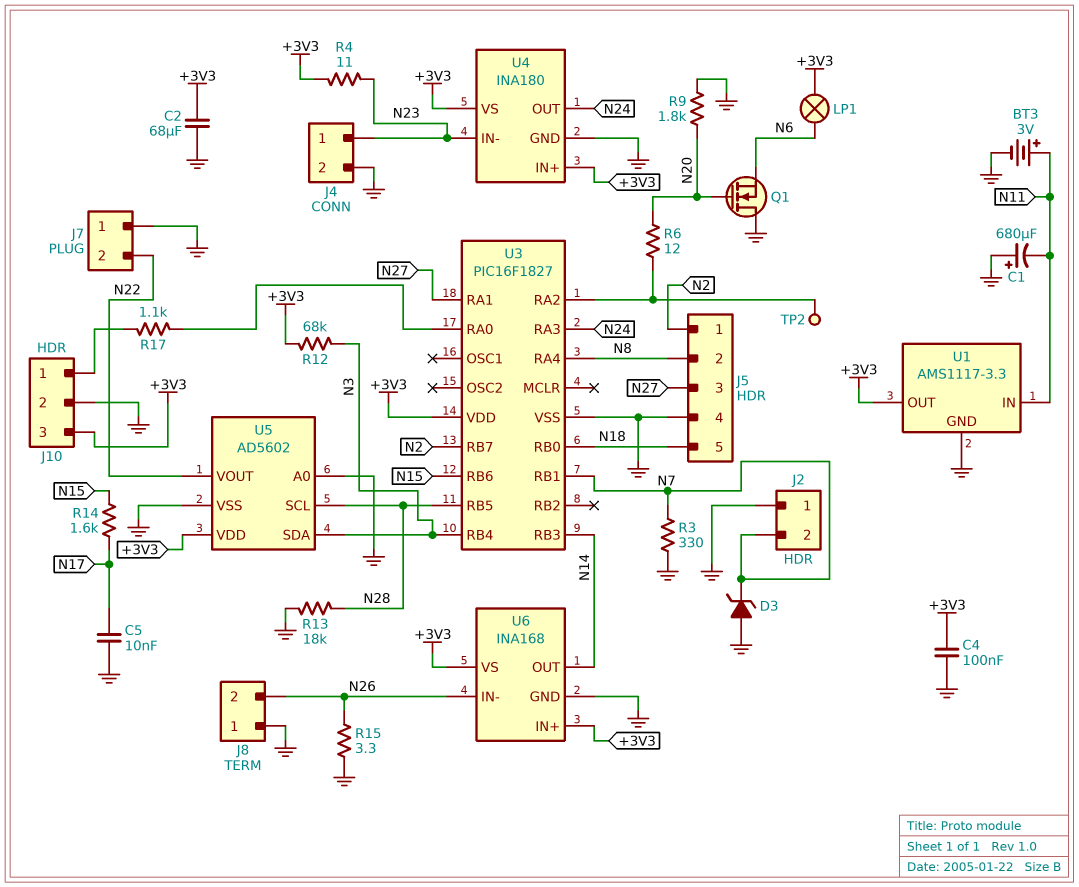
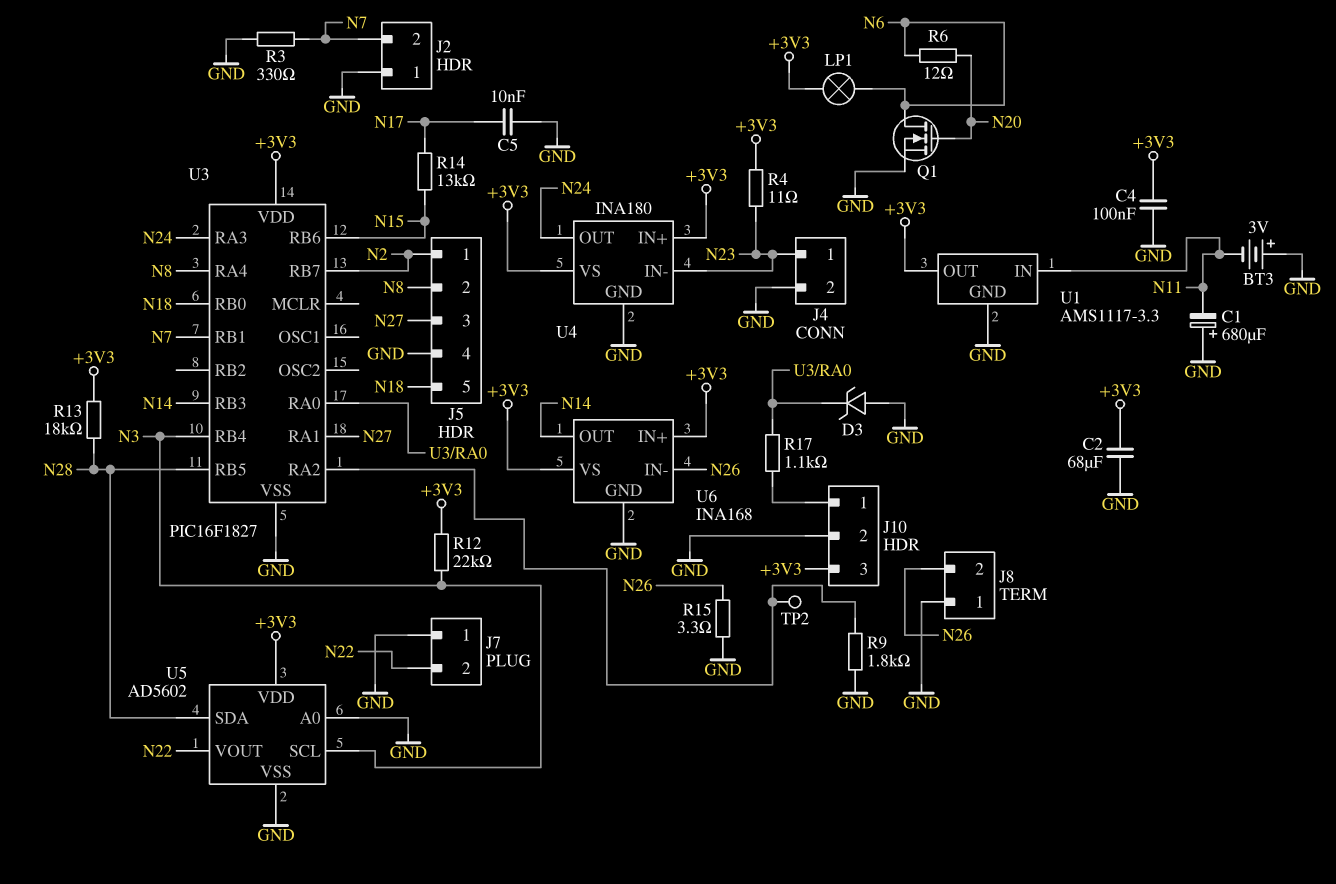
BT3: 3V (plus N11, minus GND) -> 3V (plus GND, minus N11)
D3: zener (A GND, K N7) -> zener (A GND, K U3/RA0)
Q1: NMOS (G N20, D GND, S N6) -> NMOS (G N20, D N6, S GND)
R6: 12 (N20, U3/RA2) -> 12 (N6, N20)
R9: 1.8k (GND, N20) -> 1.8k (GND, U3/RA2)
R12: 68k (+3V3, N3) -> 22k (+3V3, N3)
R13: 18k (GND, N28) -> 18k (+3V3, N28)
R14: 1.6k (N15, N17) -> 13k (N15, N17)
U5 pin SCL: N28 -> N3
U5 pin SDA: N3 -> N28

